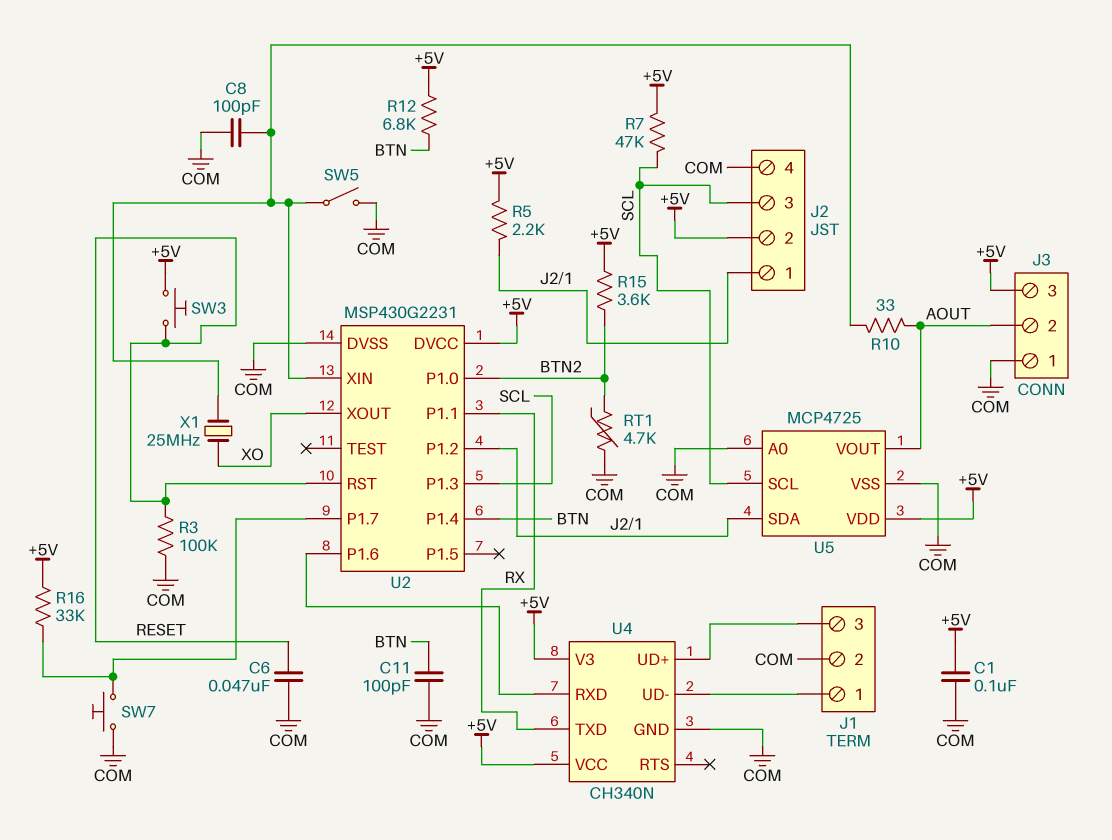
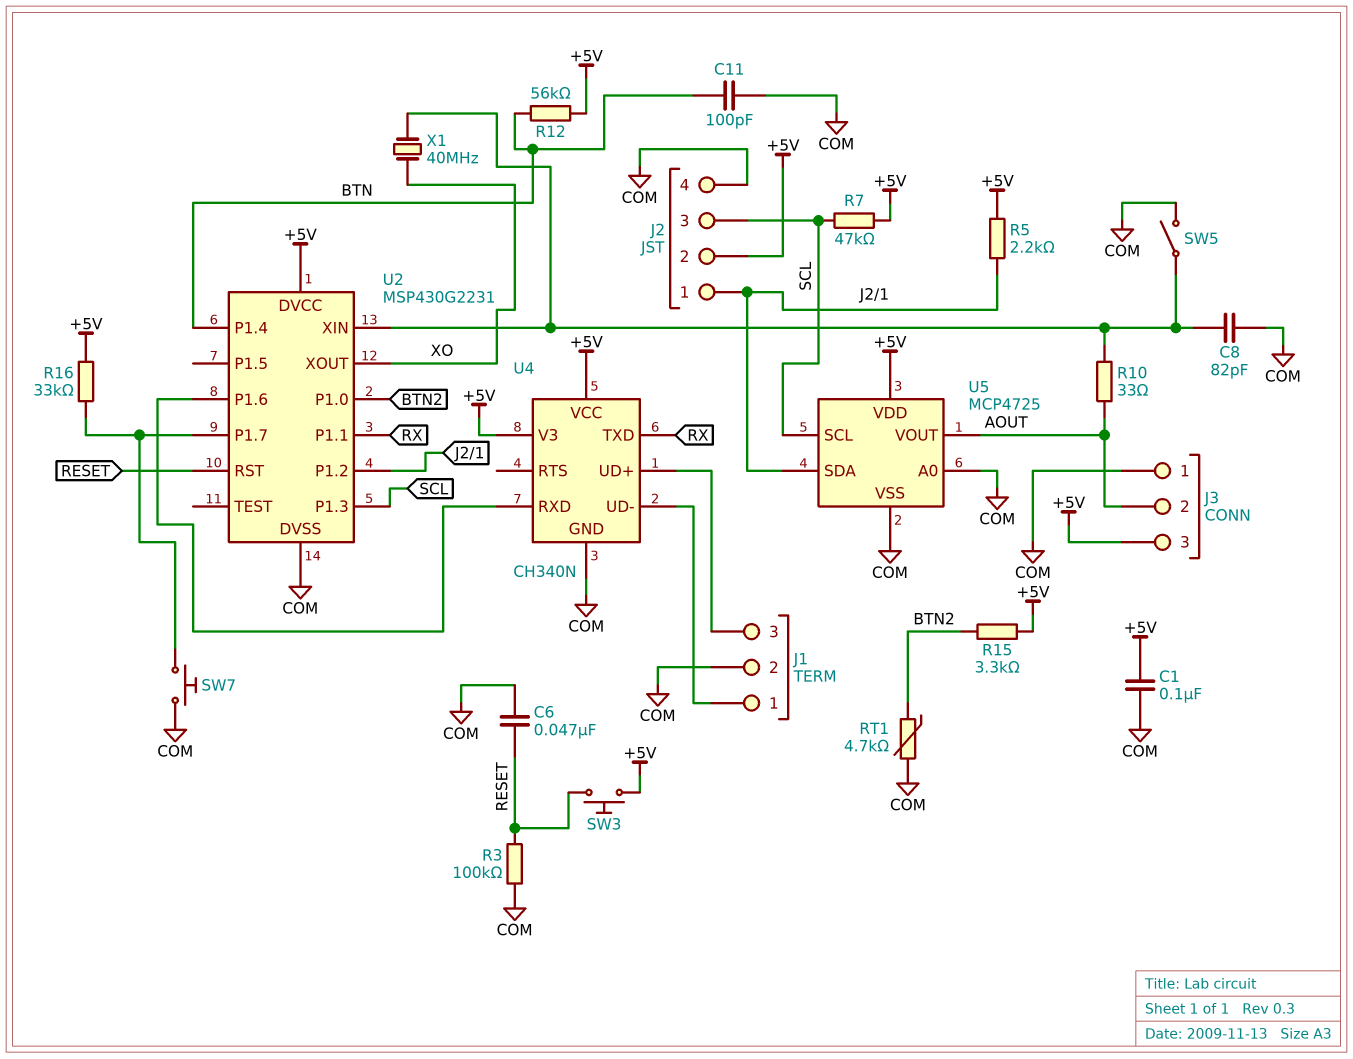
C8: 100pF (COM, U2/XIN) -> 82pF (COM, U2/XIN)
R12: 6.8k (+5V, BTN) -> 56k (+5V, BTN)
R15: 3.6k (+5V, BTN2) -> 3.3k (+5V, BTN2)
X1: 25MHz (U2/XIN, XO) -> 40MHz (U2/XIN, XO)

